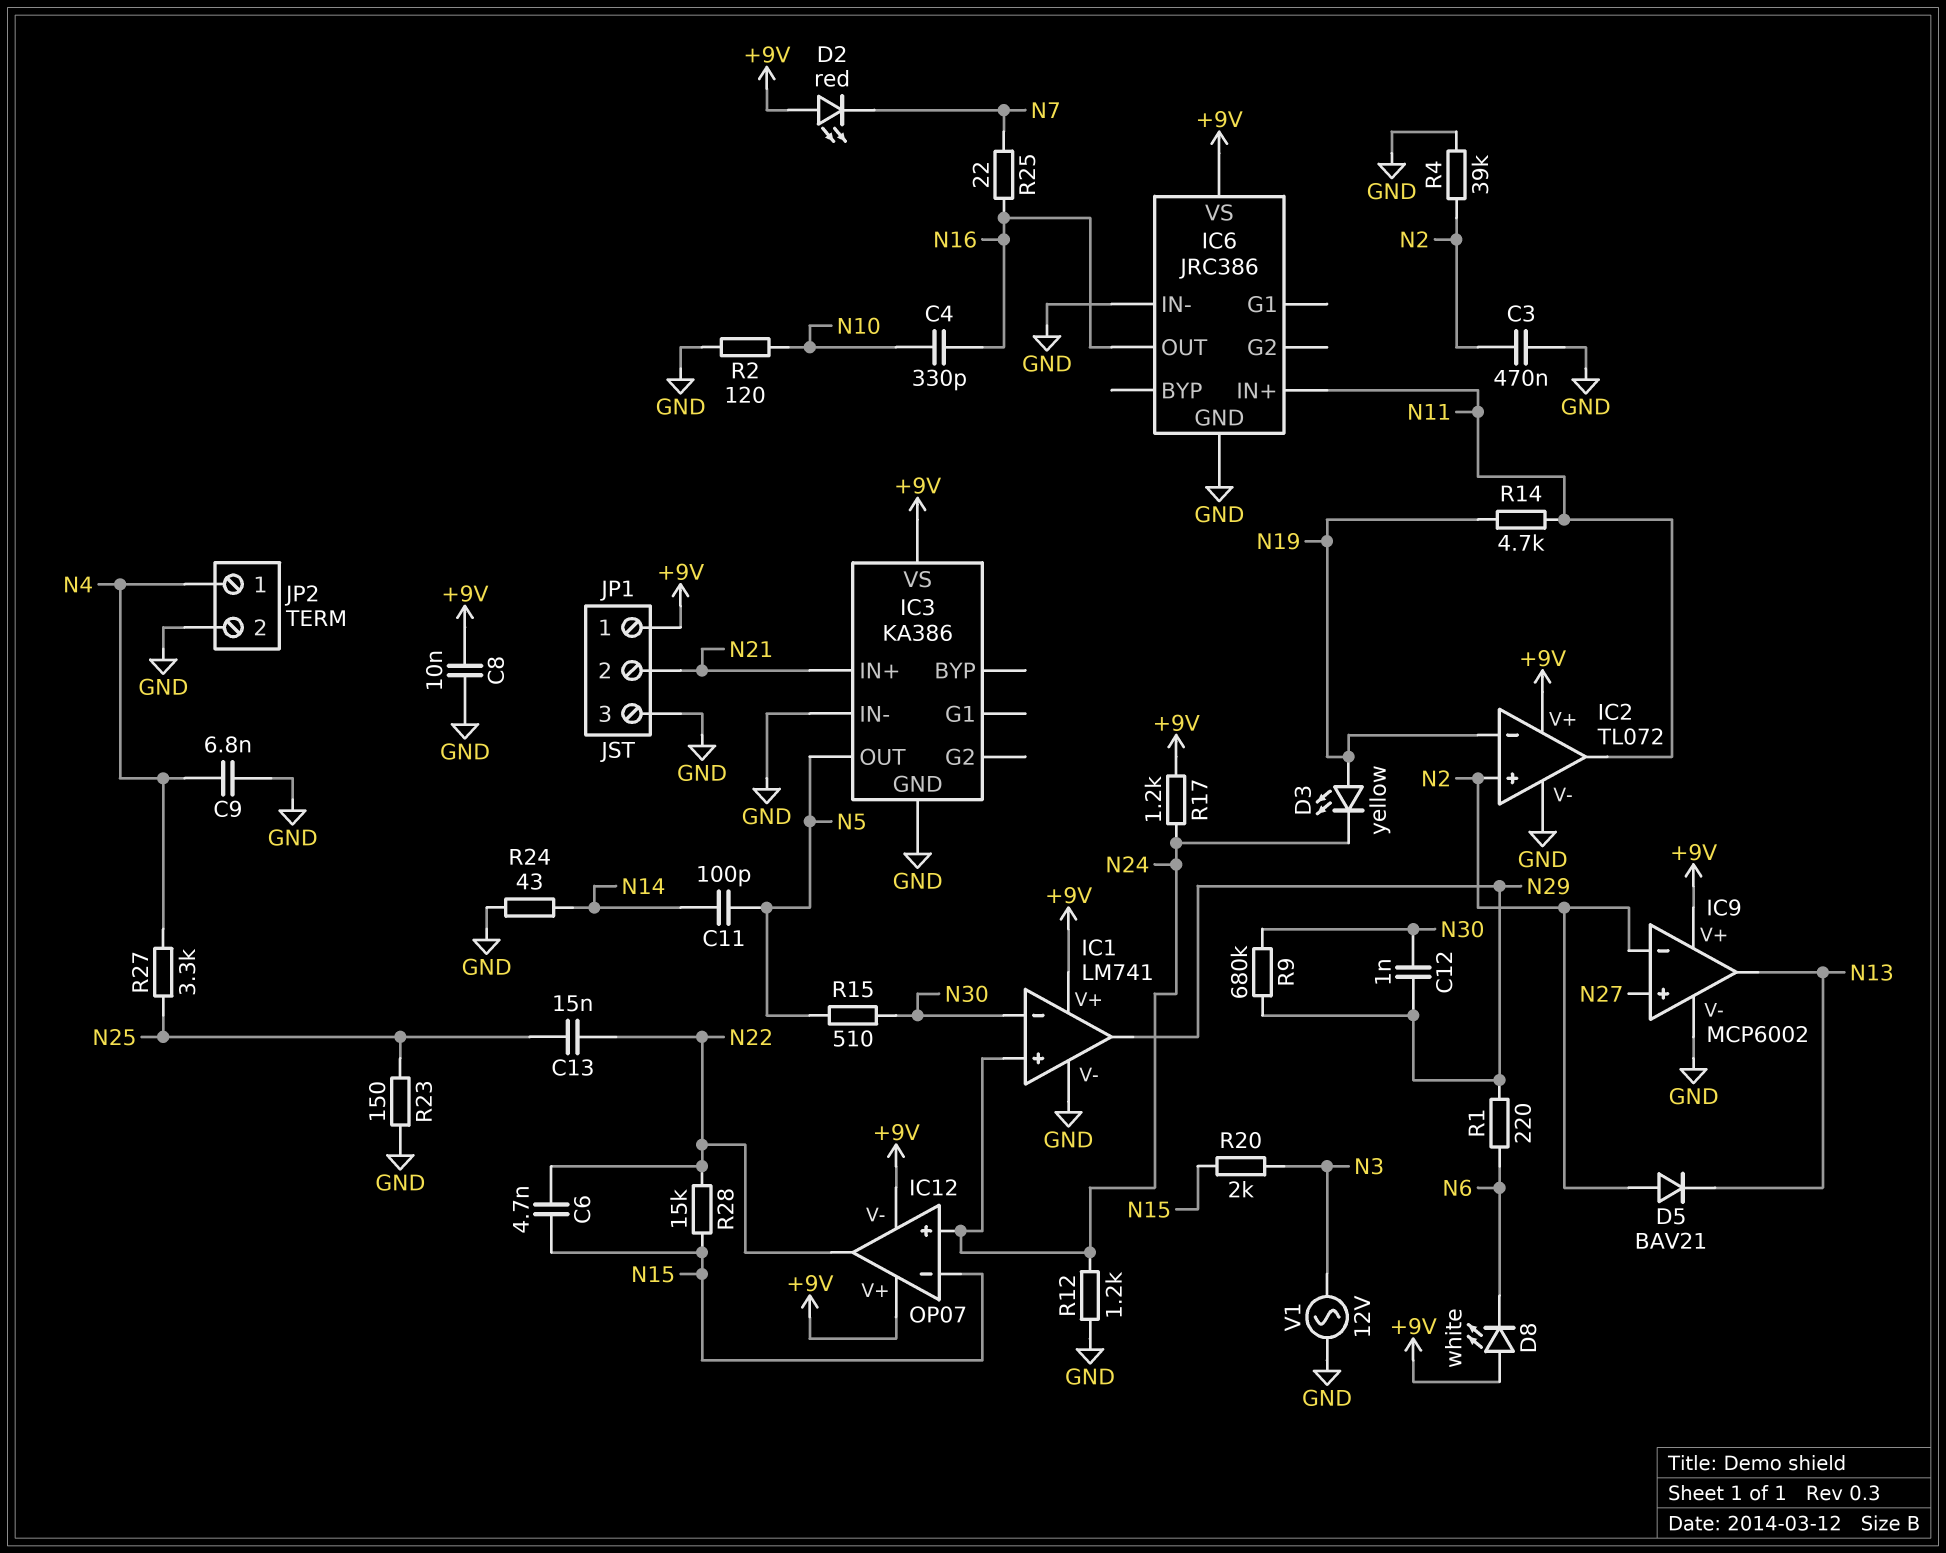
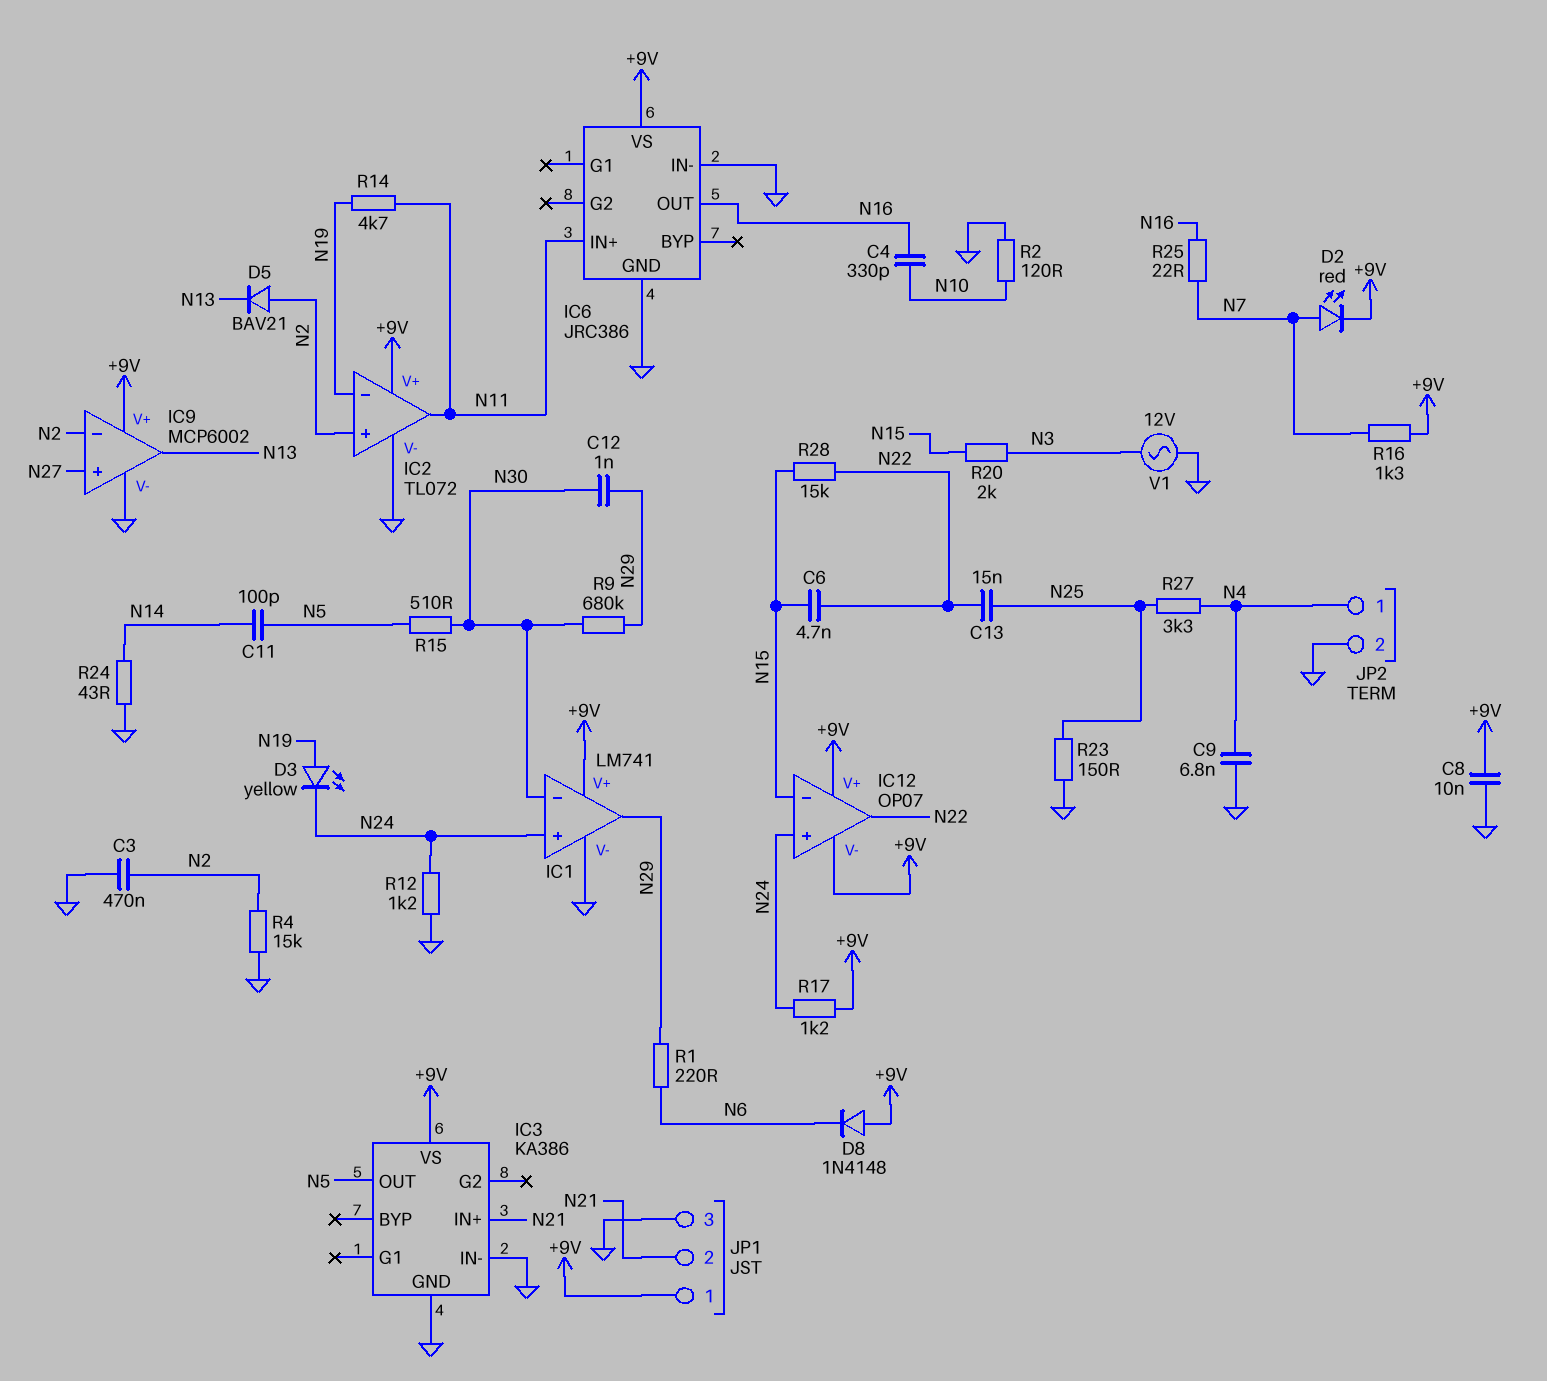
D2: LED red (A +9V, K N7) -> LED red (A N7, K +9V)
D8: LED white (A +9V, K N6) -> diode 1N4148 (A +9V, K N6)
R4: 39k (GND, N2) -> 15k (GND, N2)
R16: none -> 1.3k (+9V, N7)

